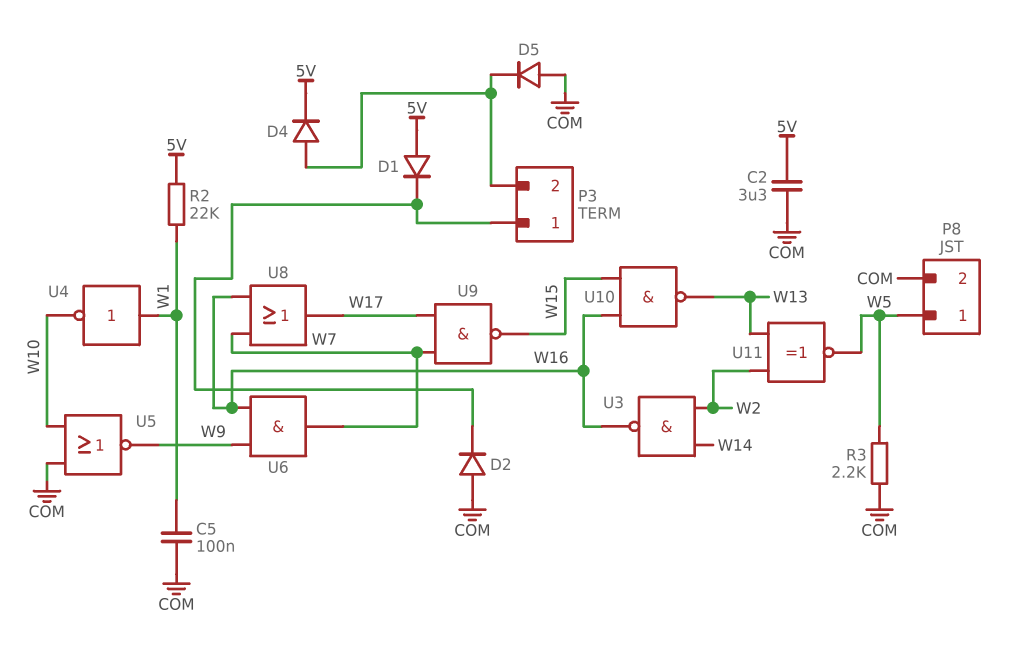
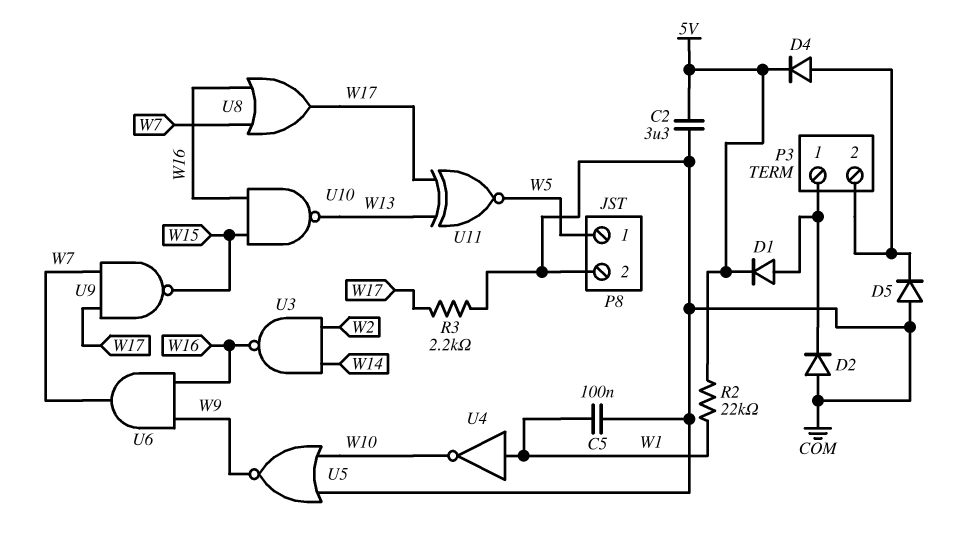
D1: diode (A 5V, K P3/1) -> diode (A P3/1, K 5V)
R3: 2.2k (COM, W5) -> 2.2k (COM, W17)
U11: XNOR (in W2, in W13, out W5) -> XNOR (in W13, in W17, out W5)

